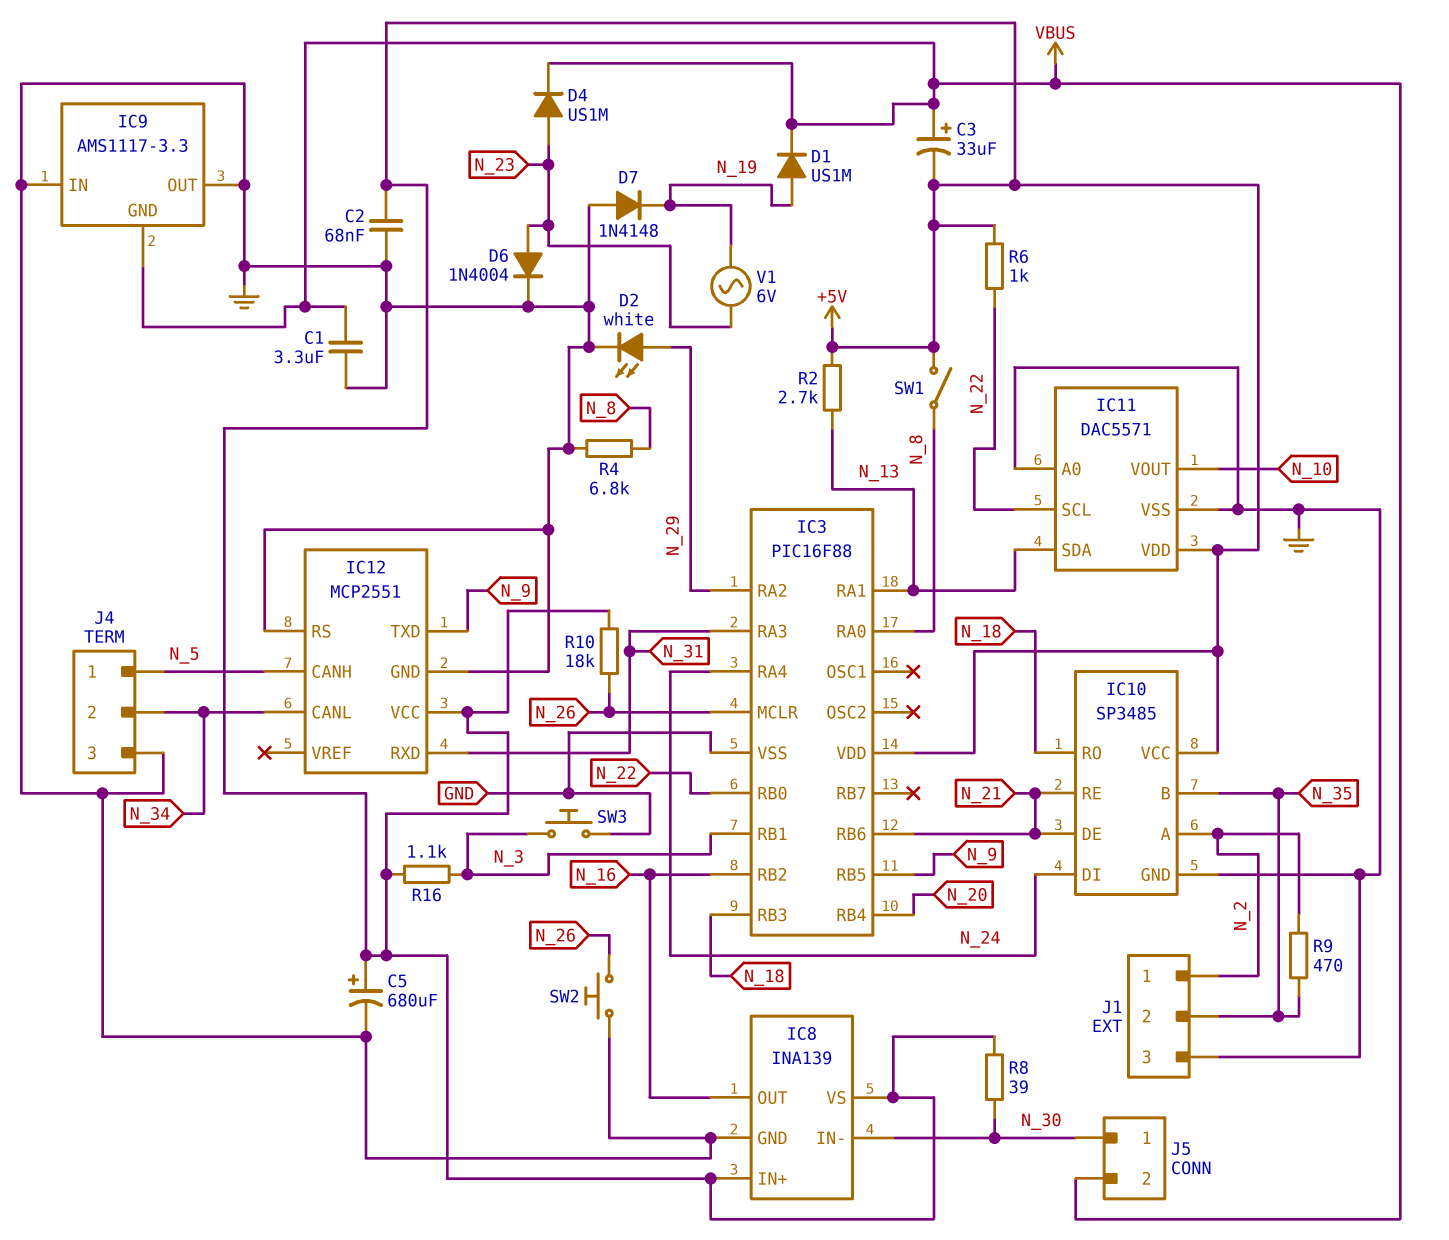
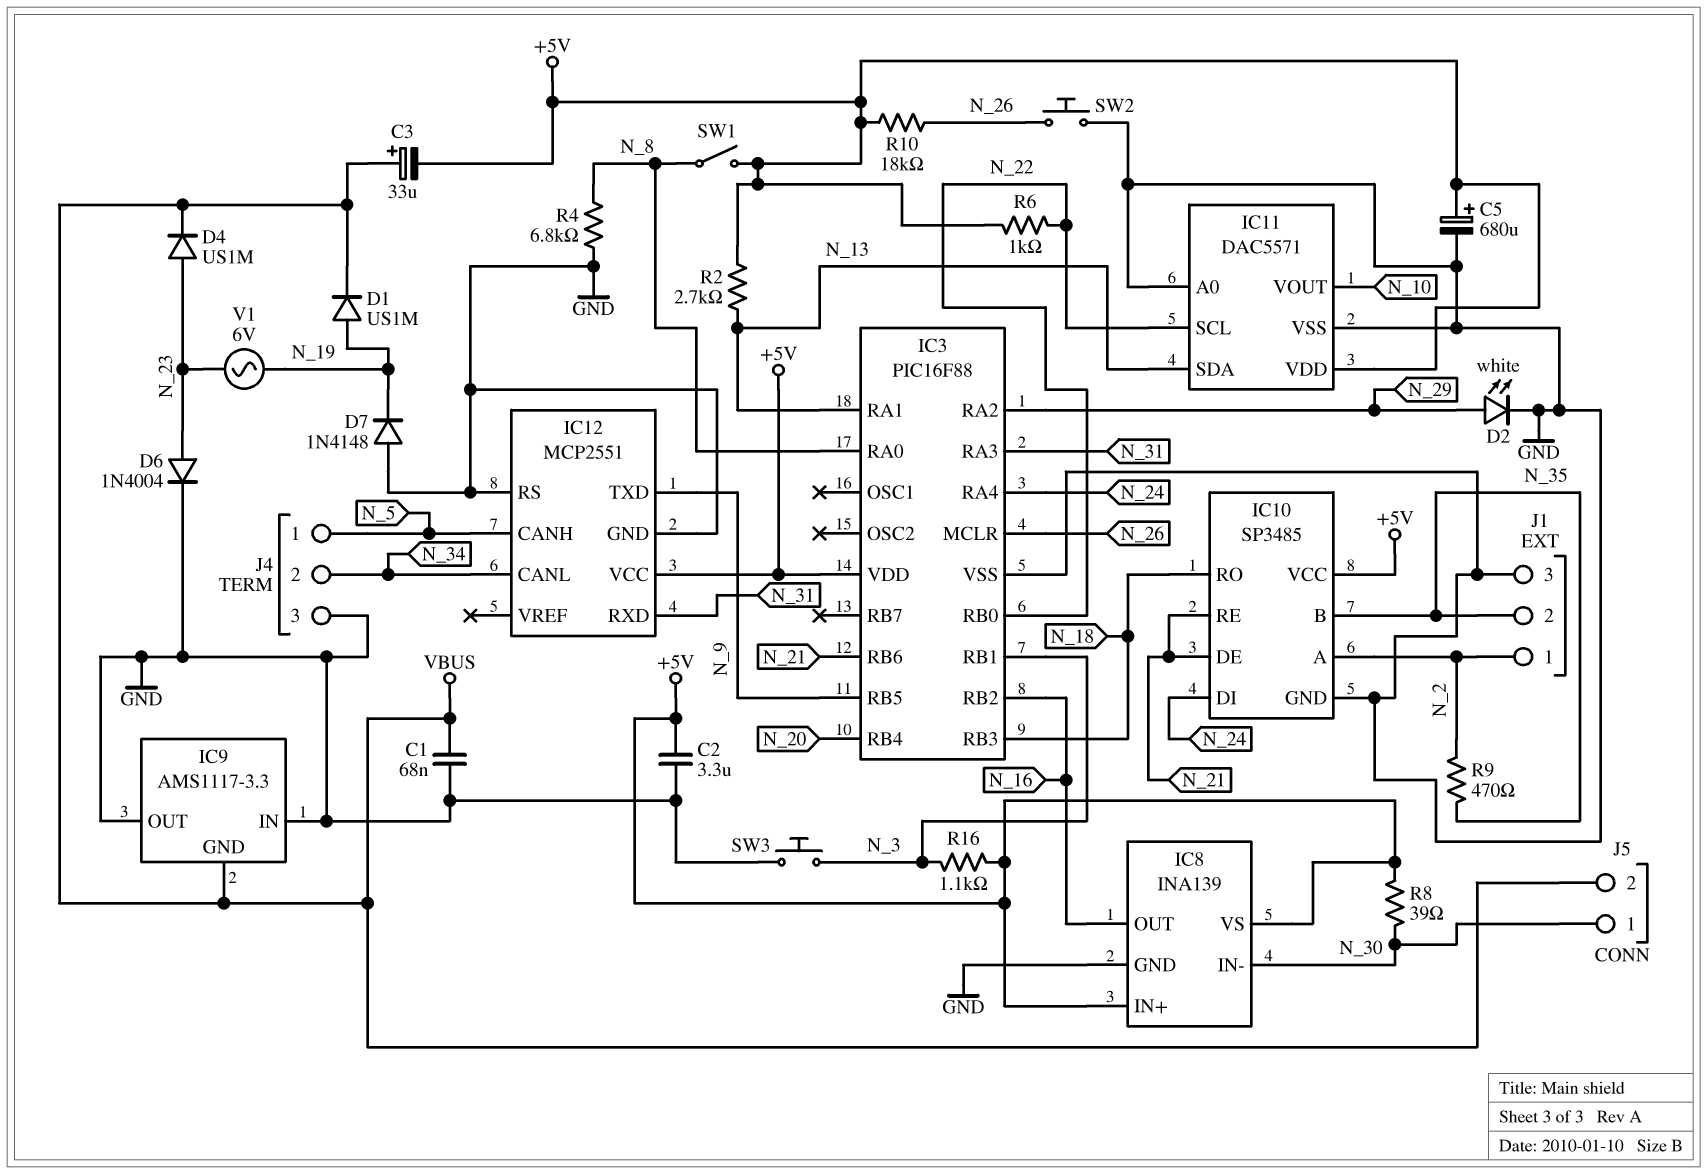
C1: 3.3uF (GND, VBUS) -> 68nF (GND, VBUS)
C2: 68nF (+5V, GND) -> 3.3uF (+5V, GND)

